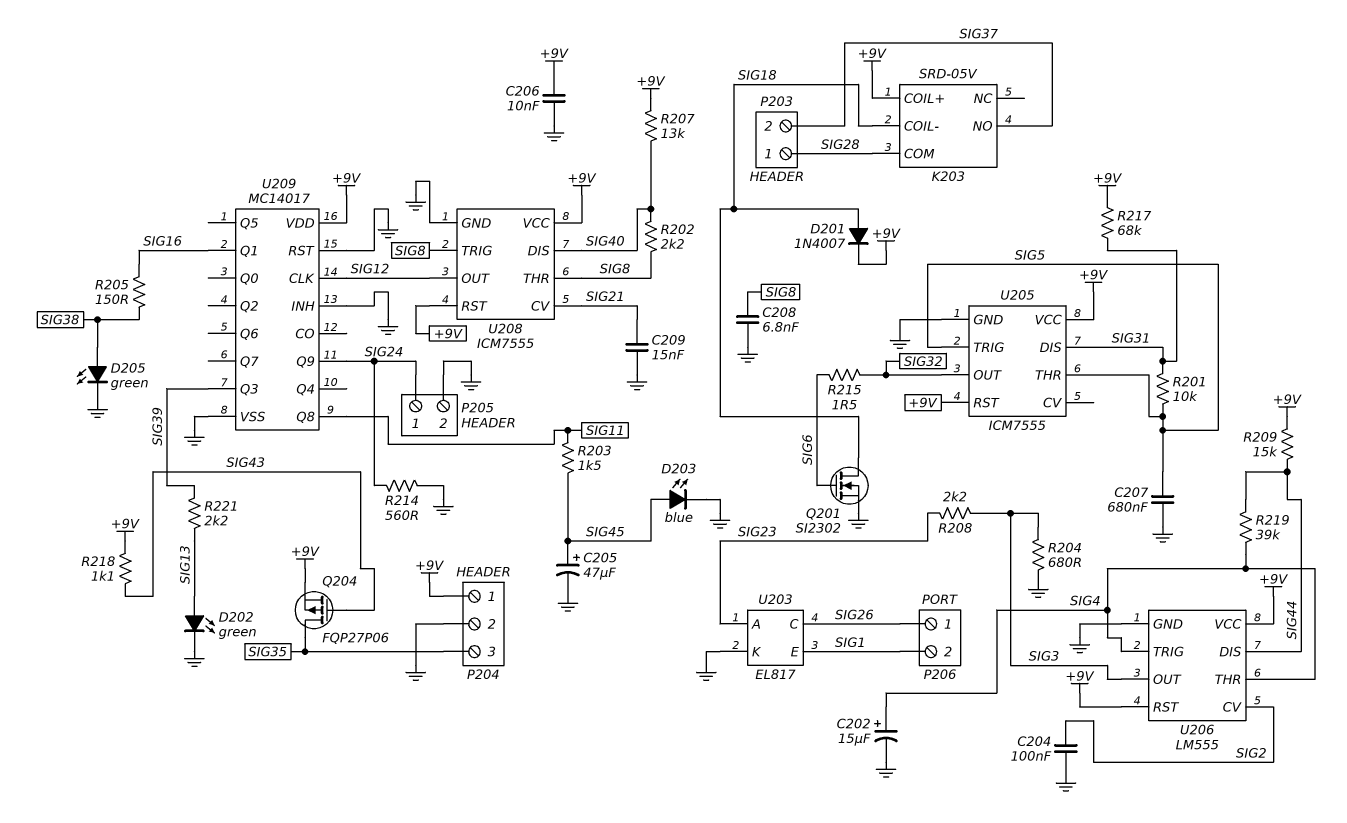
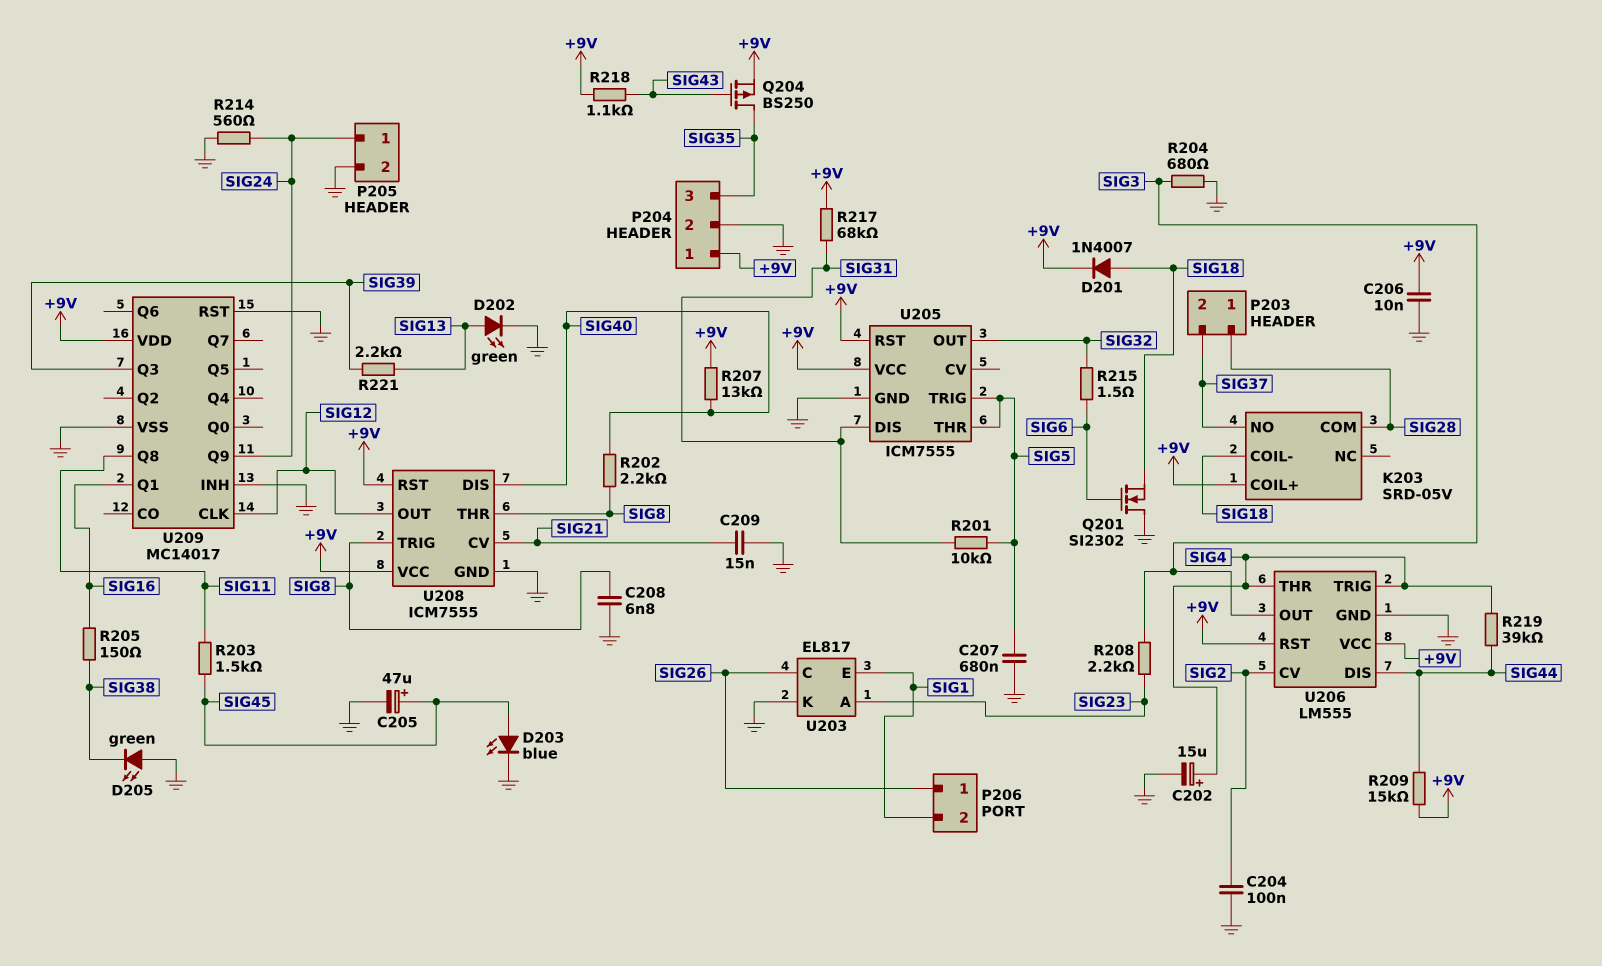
D205: LED green (A SIG38, K GND) -> LED green (A GND, K SIG38)
Q201: NMOS SI2302 (G SIG6, D SIG18, S GND) -> NMOS SI2302 (G SIG6, D GND, S SIG18)
Q204: PMOS FQP27P06 (G SIG43, D SIG35, S +9V) -> PMOS BS250 (G SIG43, D SIG35, S +9V)

